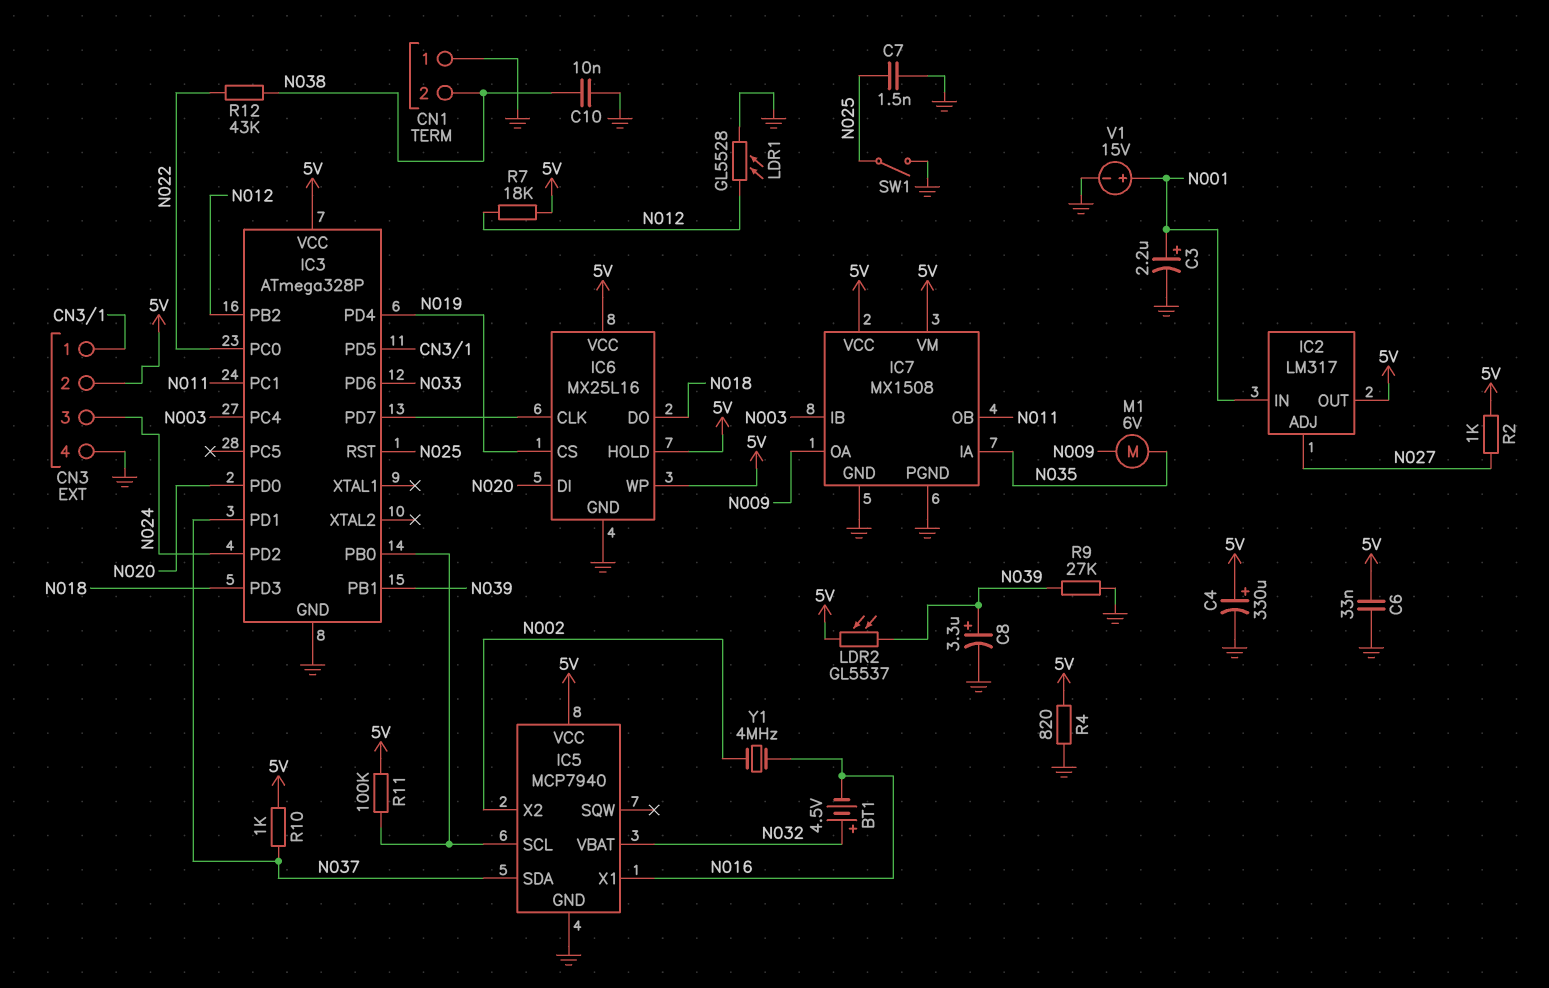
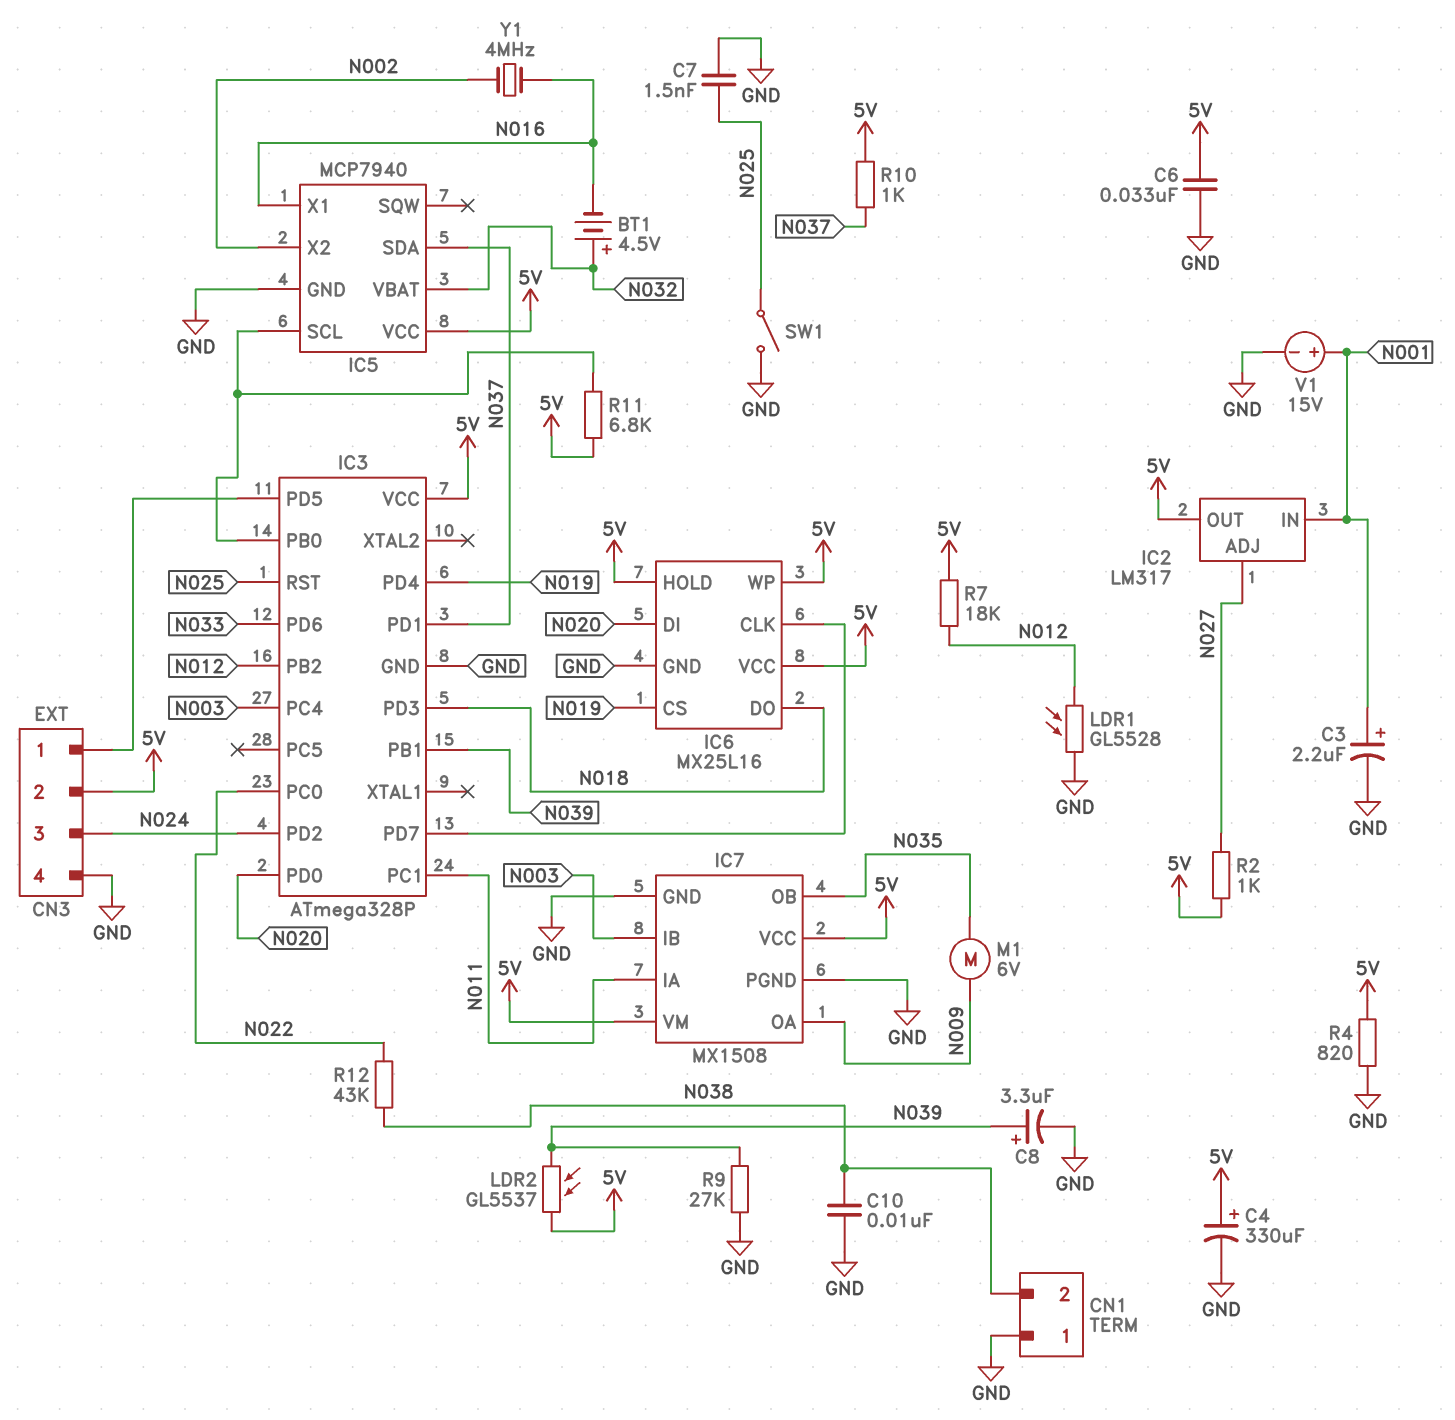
IC7 pin IA: N035 -> N011
IC7 pin OB: N011 -> N035
R11: 100k (5V, IC3/PB0) -> 6.8k (5V, IC3/PB0)

